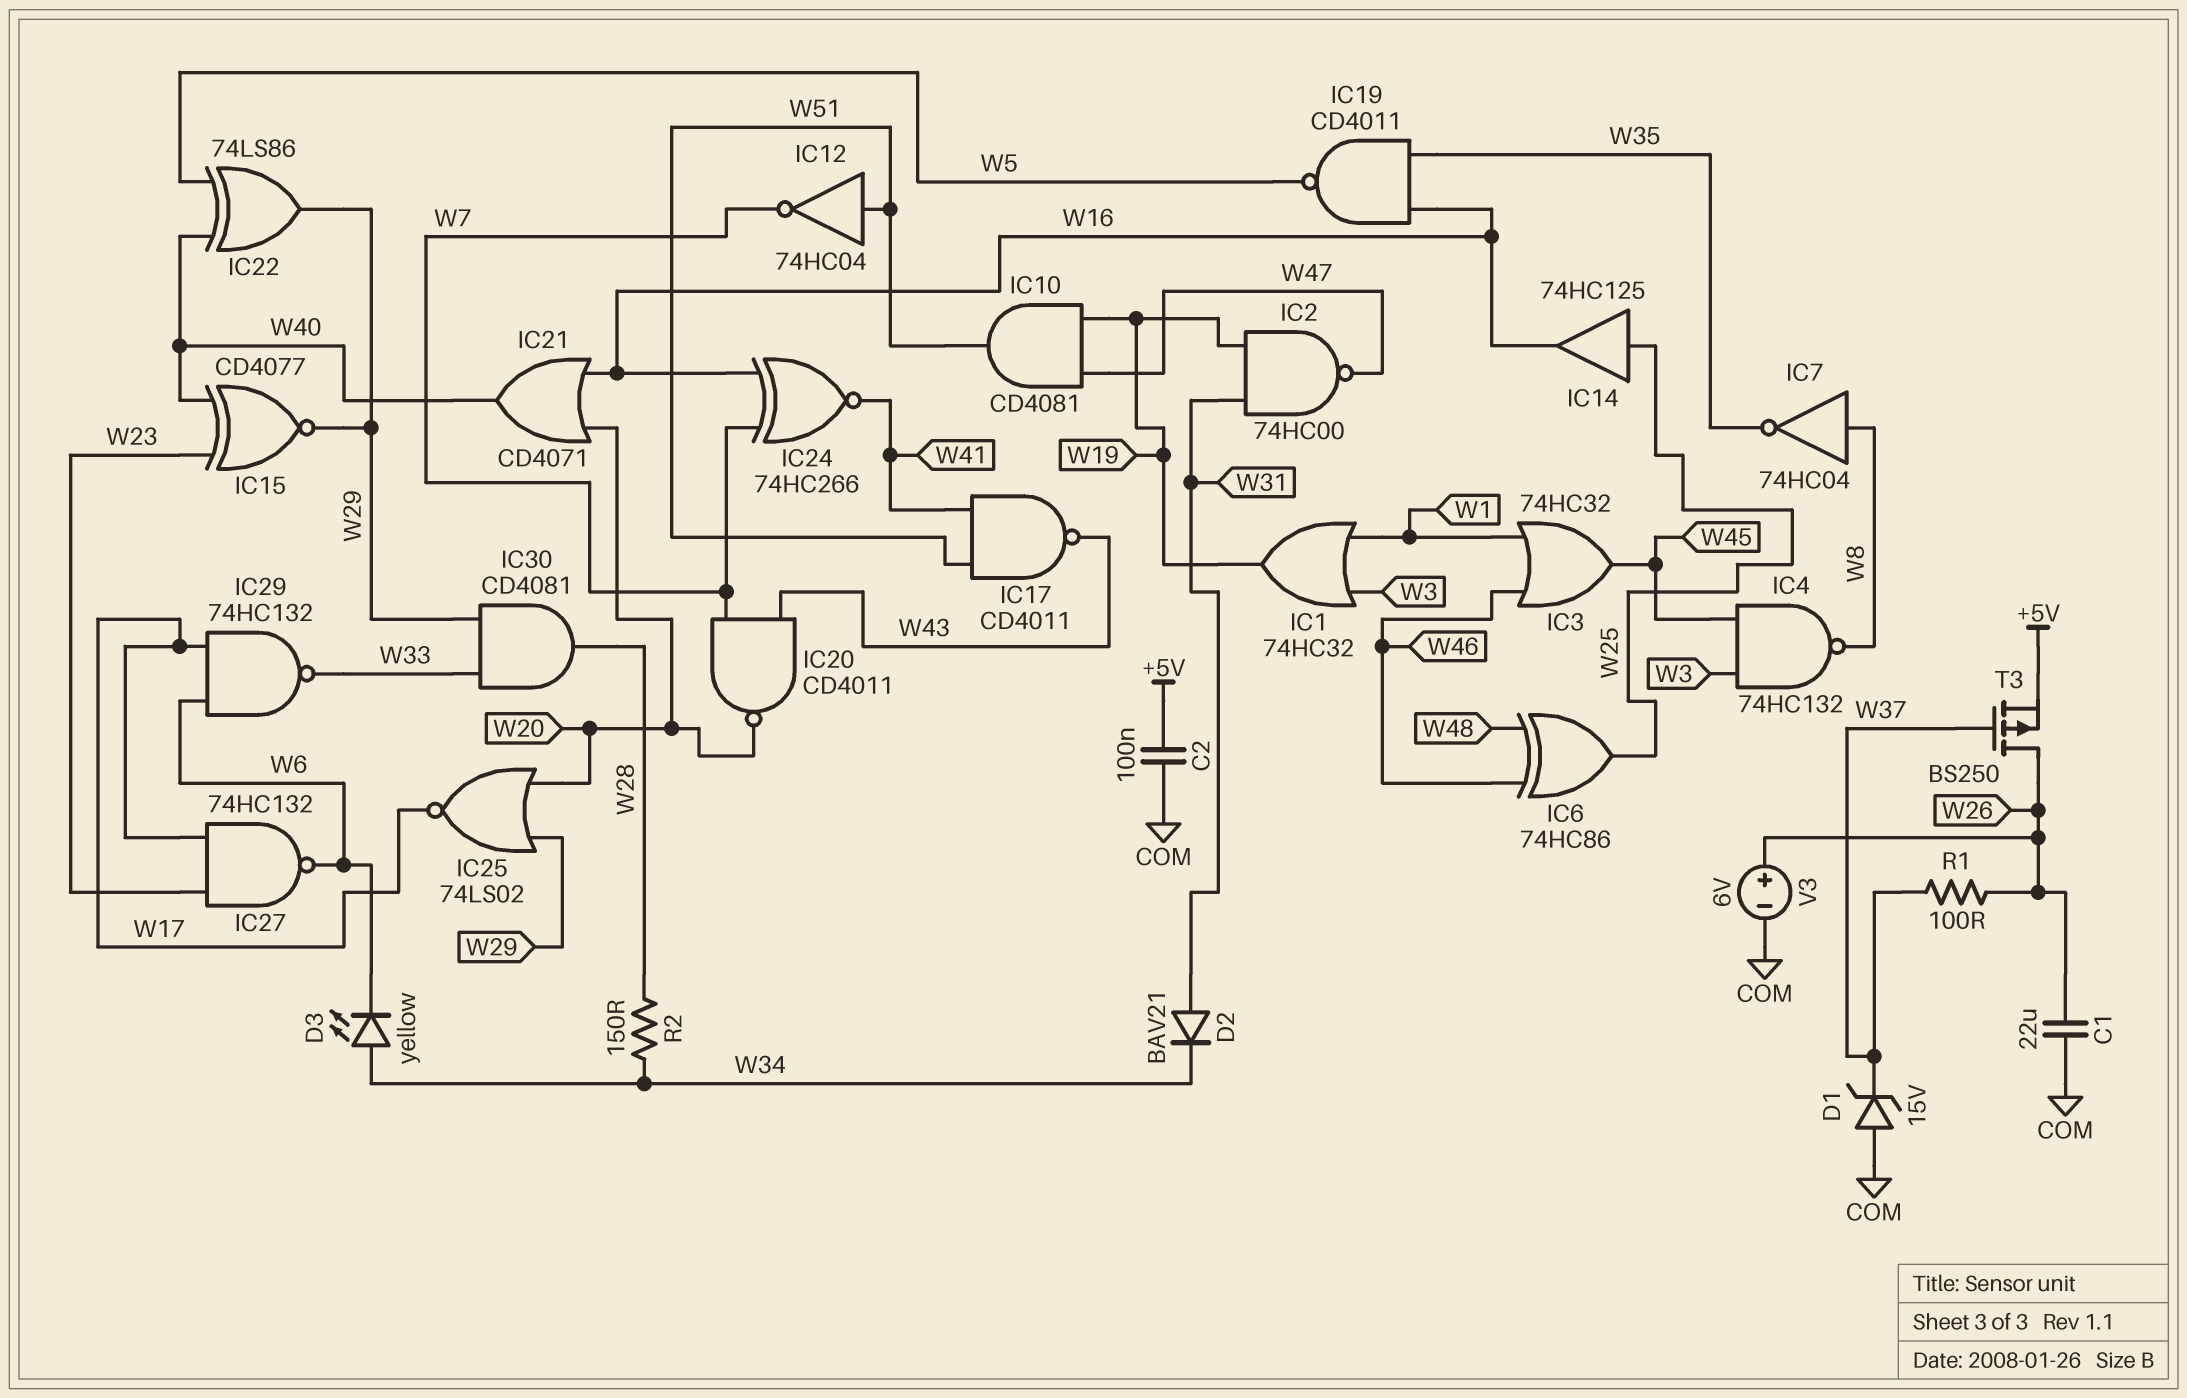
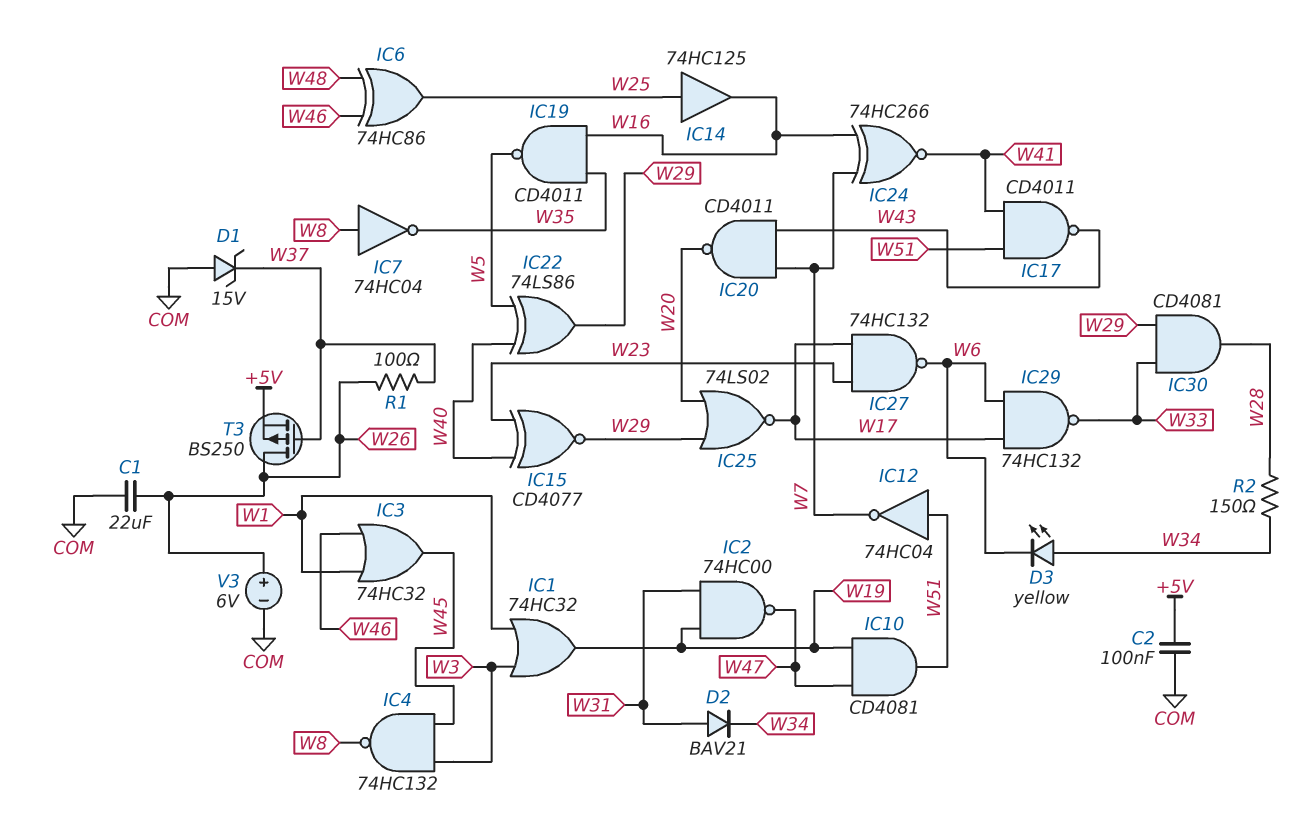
IC21: OR CD4071 (in W16, in W20, out W40) -> none

